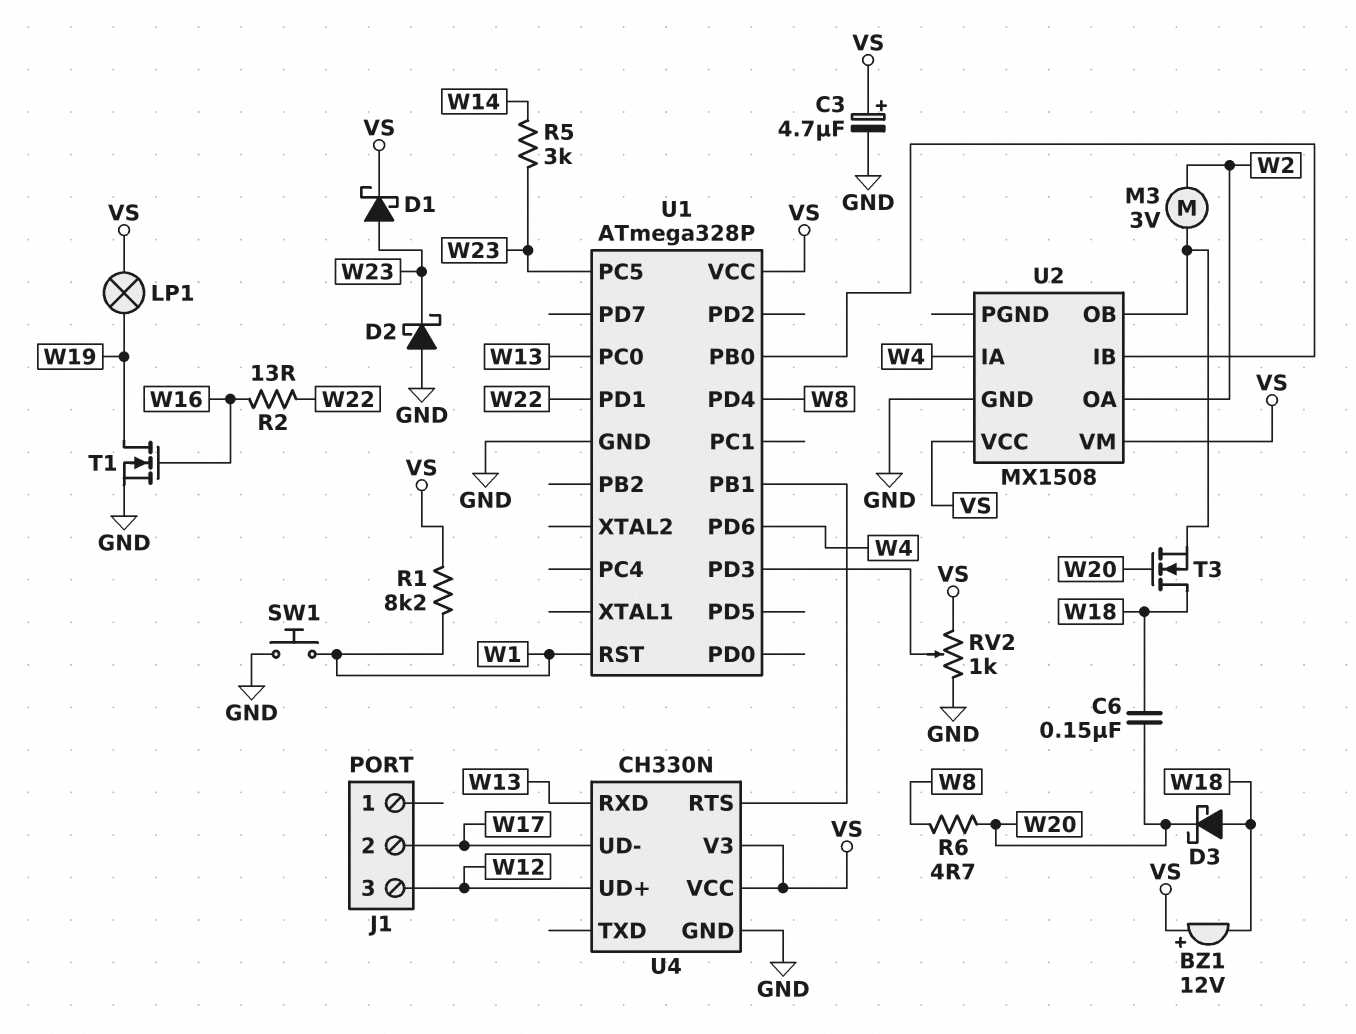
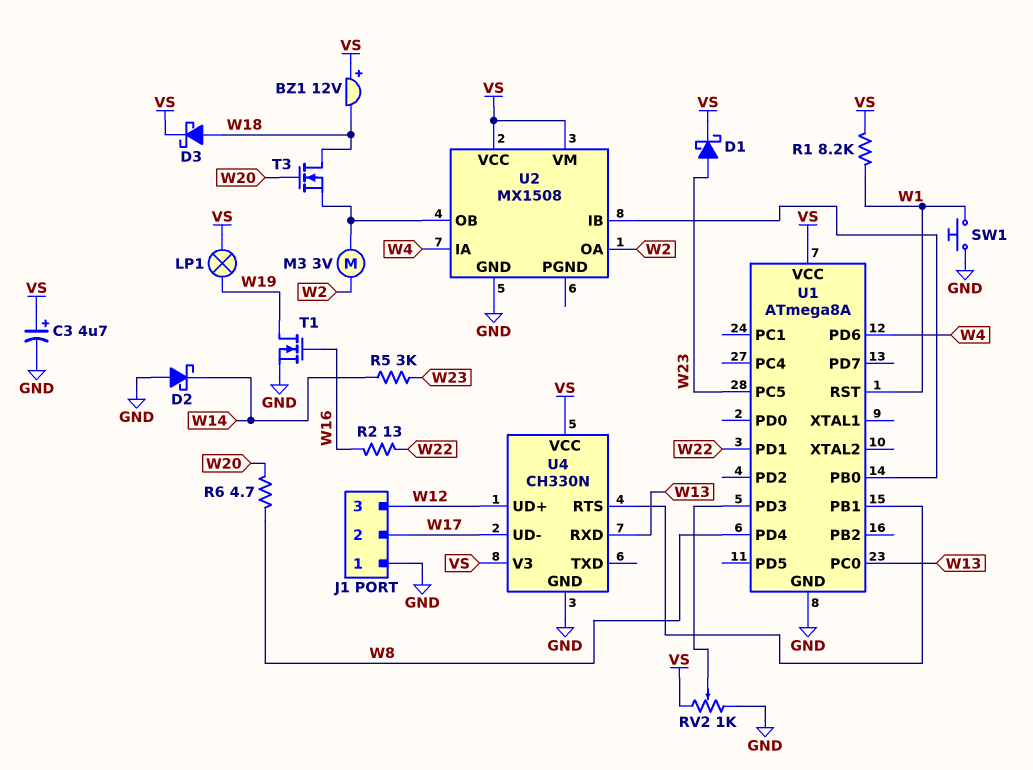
C6: 150nF (W18, W20) -> none
D2: schottky (A GND, K W23) -> schottky (A GND, K W14)
D3: schottky (A W18, K W20) -> schottky (A W18, K VS)
J1 pin 1: none -> GND
U1: ATmega328P -> ATmega8A

